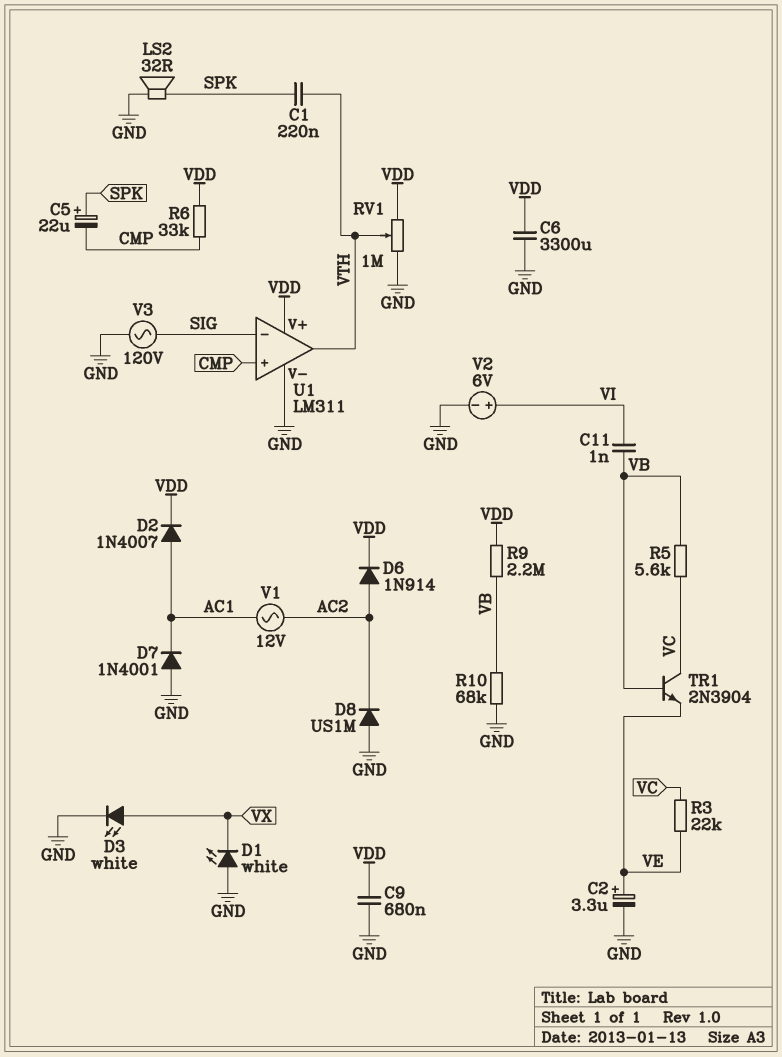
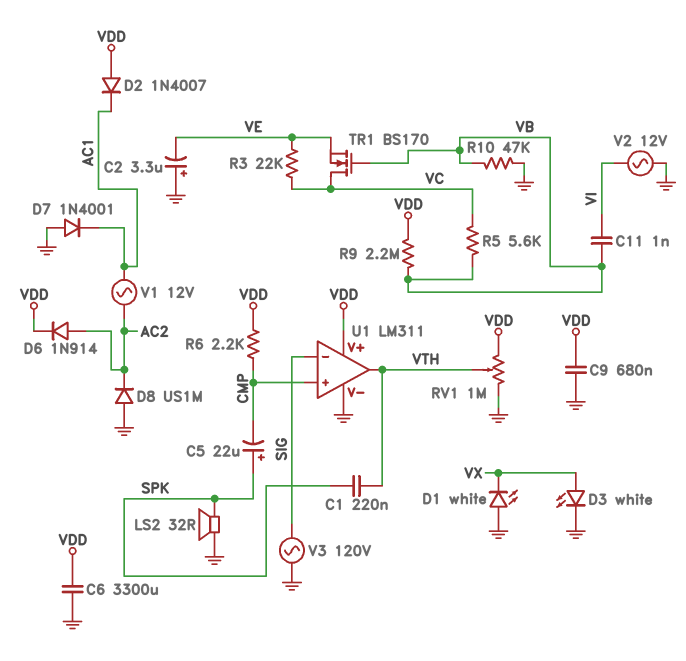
C2: 3.3uF (plus VE, minus GND) -> 3.3uF (plus GND, minus VE)
D2: diode 1N4007 (A AC1, K VDD) -> diode 1N4007 (A VDD, K AC1)
R6: 33k (CMP, VDD) -> 2.2k (CMP, VDD)
R10: 68k (GND, VB) -> 47k (GND, VB)
TR1: NPN 2N3904 (B VB, C VC, E VE) -> NMOS BS170 (G VB, D VC, S VE)
V2: 6V (plus VI, minus GND) -> AC 12V (GND, VI)

